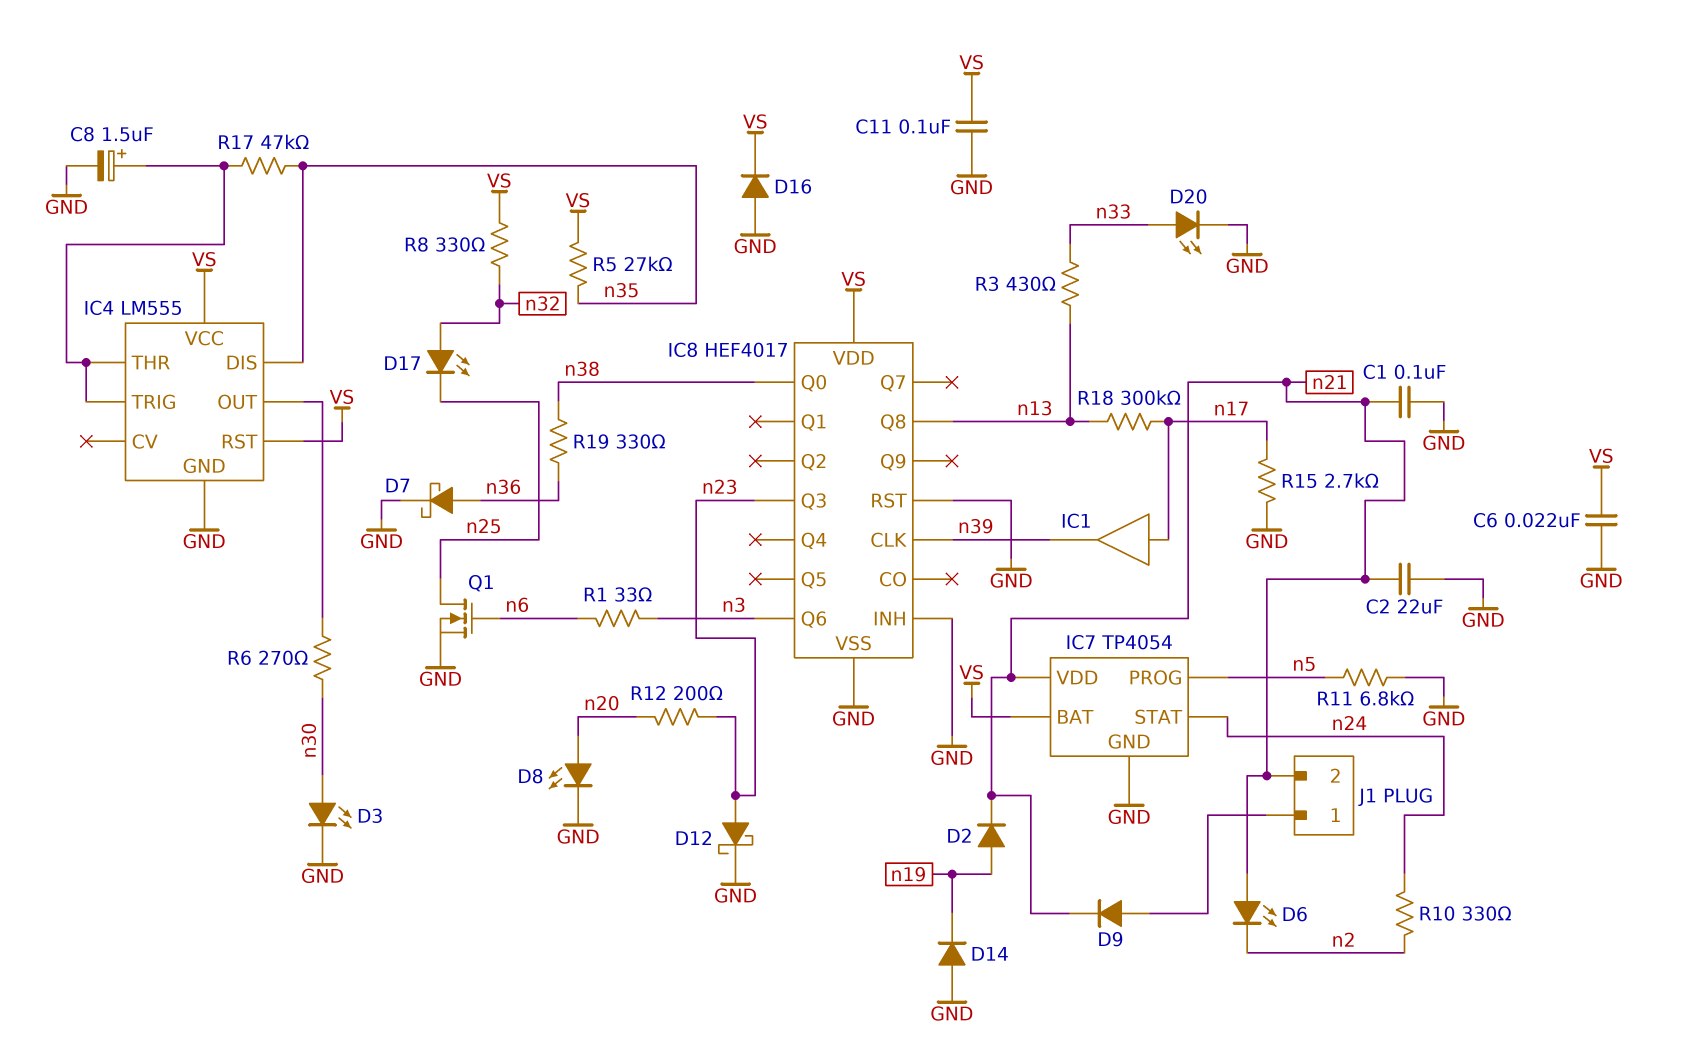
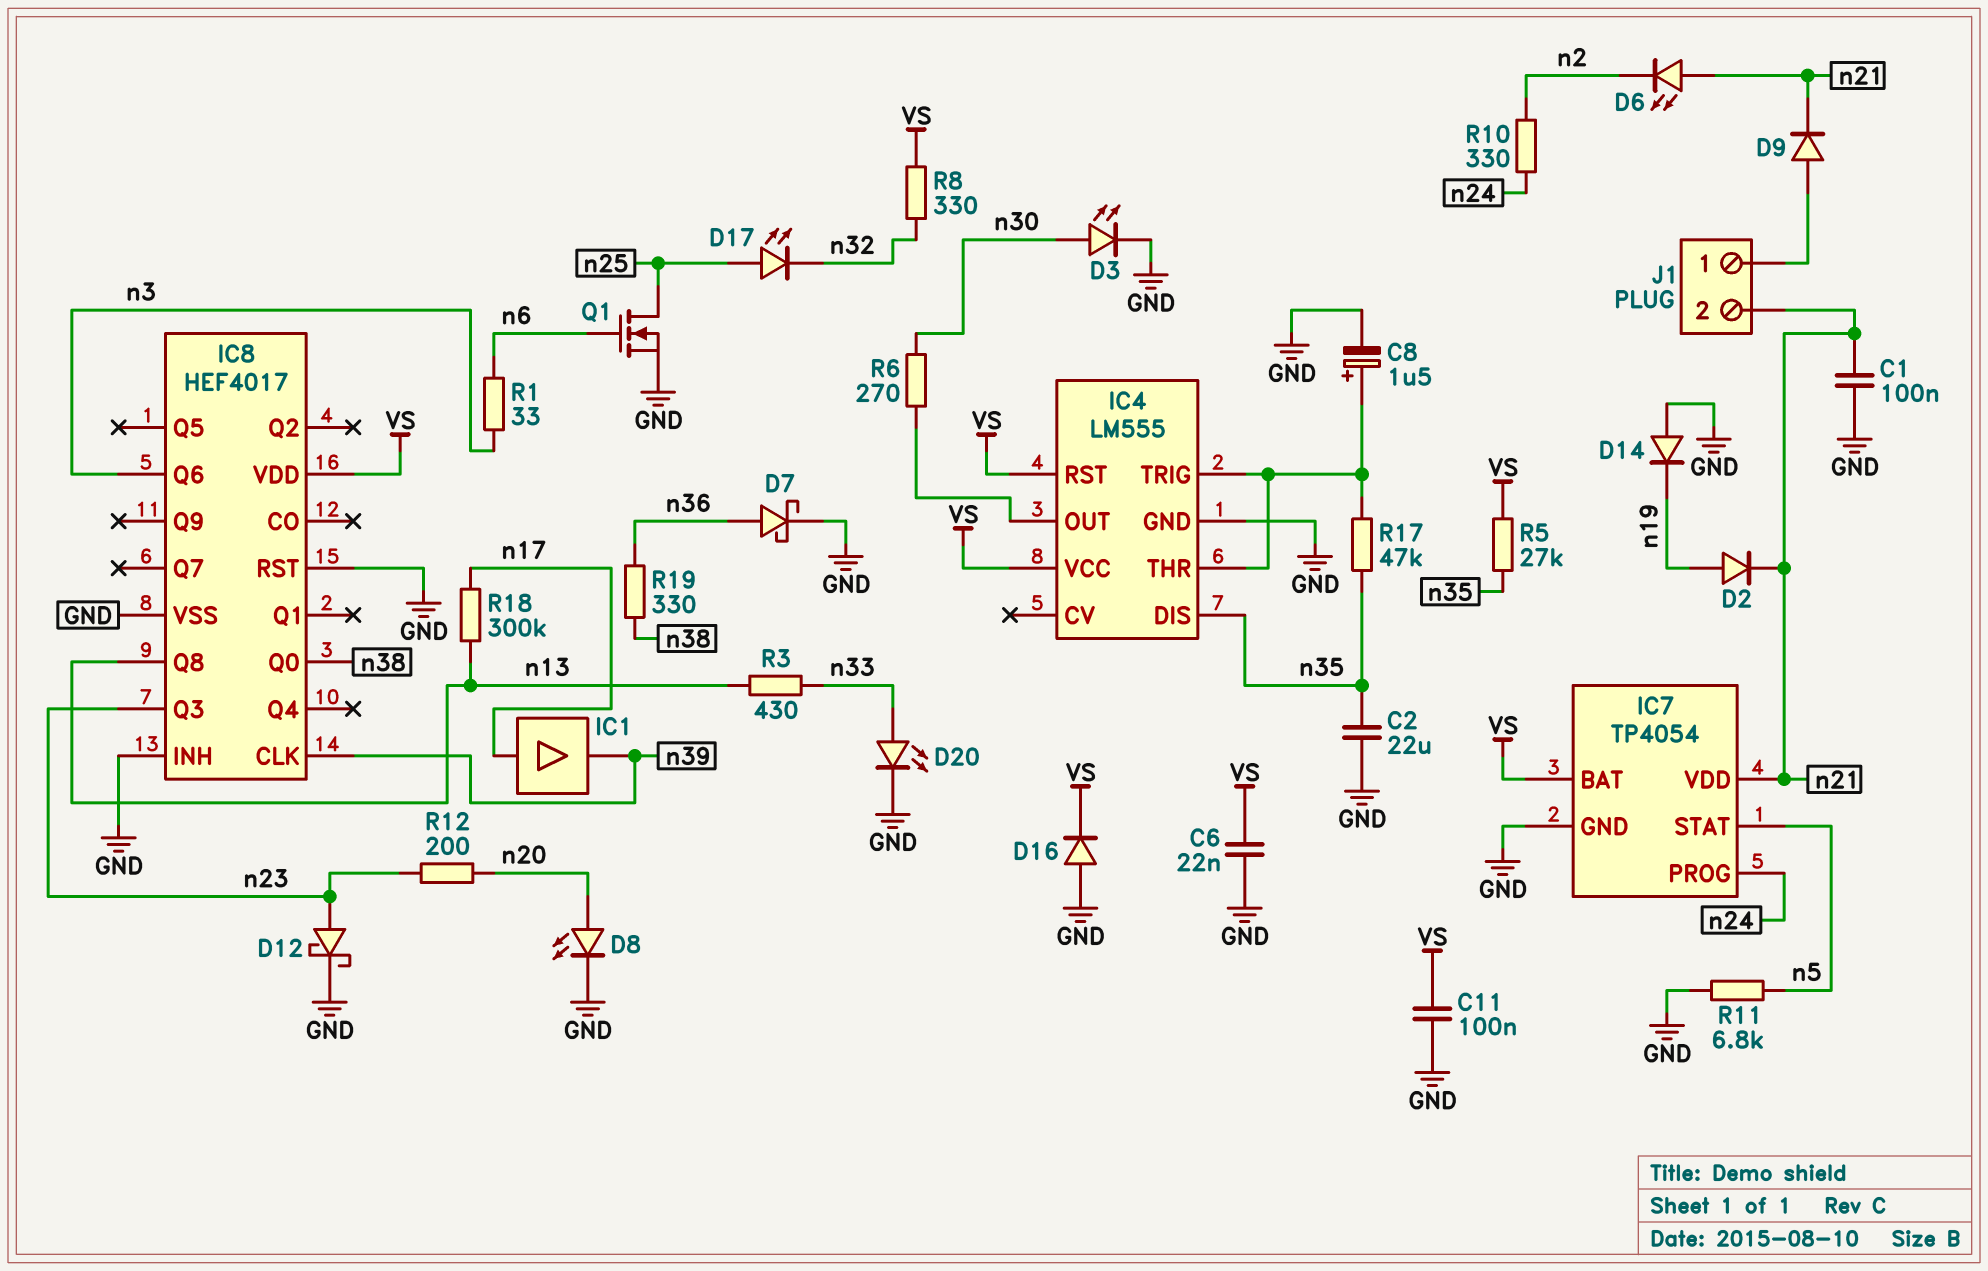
C2: 22uF (GND, n21) -> 22uF (GND, n35)
D17: LED (A n32, K n25) -> LED (A n25, K n32)
IC7 pin PROG: n5 -> n24
IC7 pin STAT: n24 -> n5
R15: 2.7k (GND, n17) -> none

